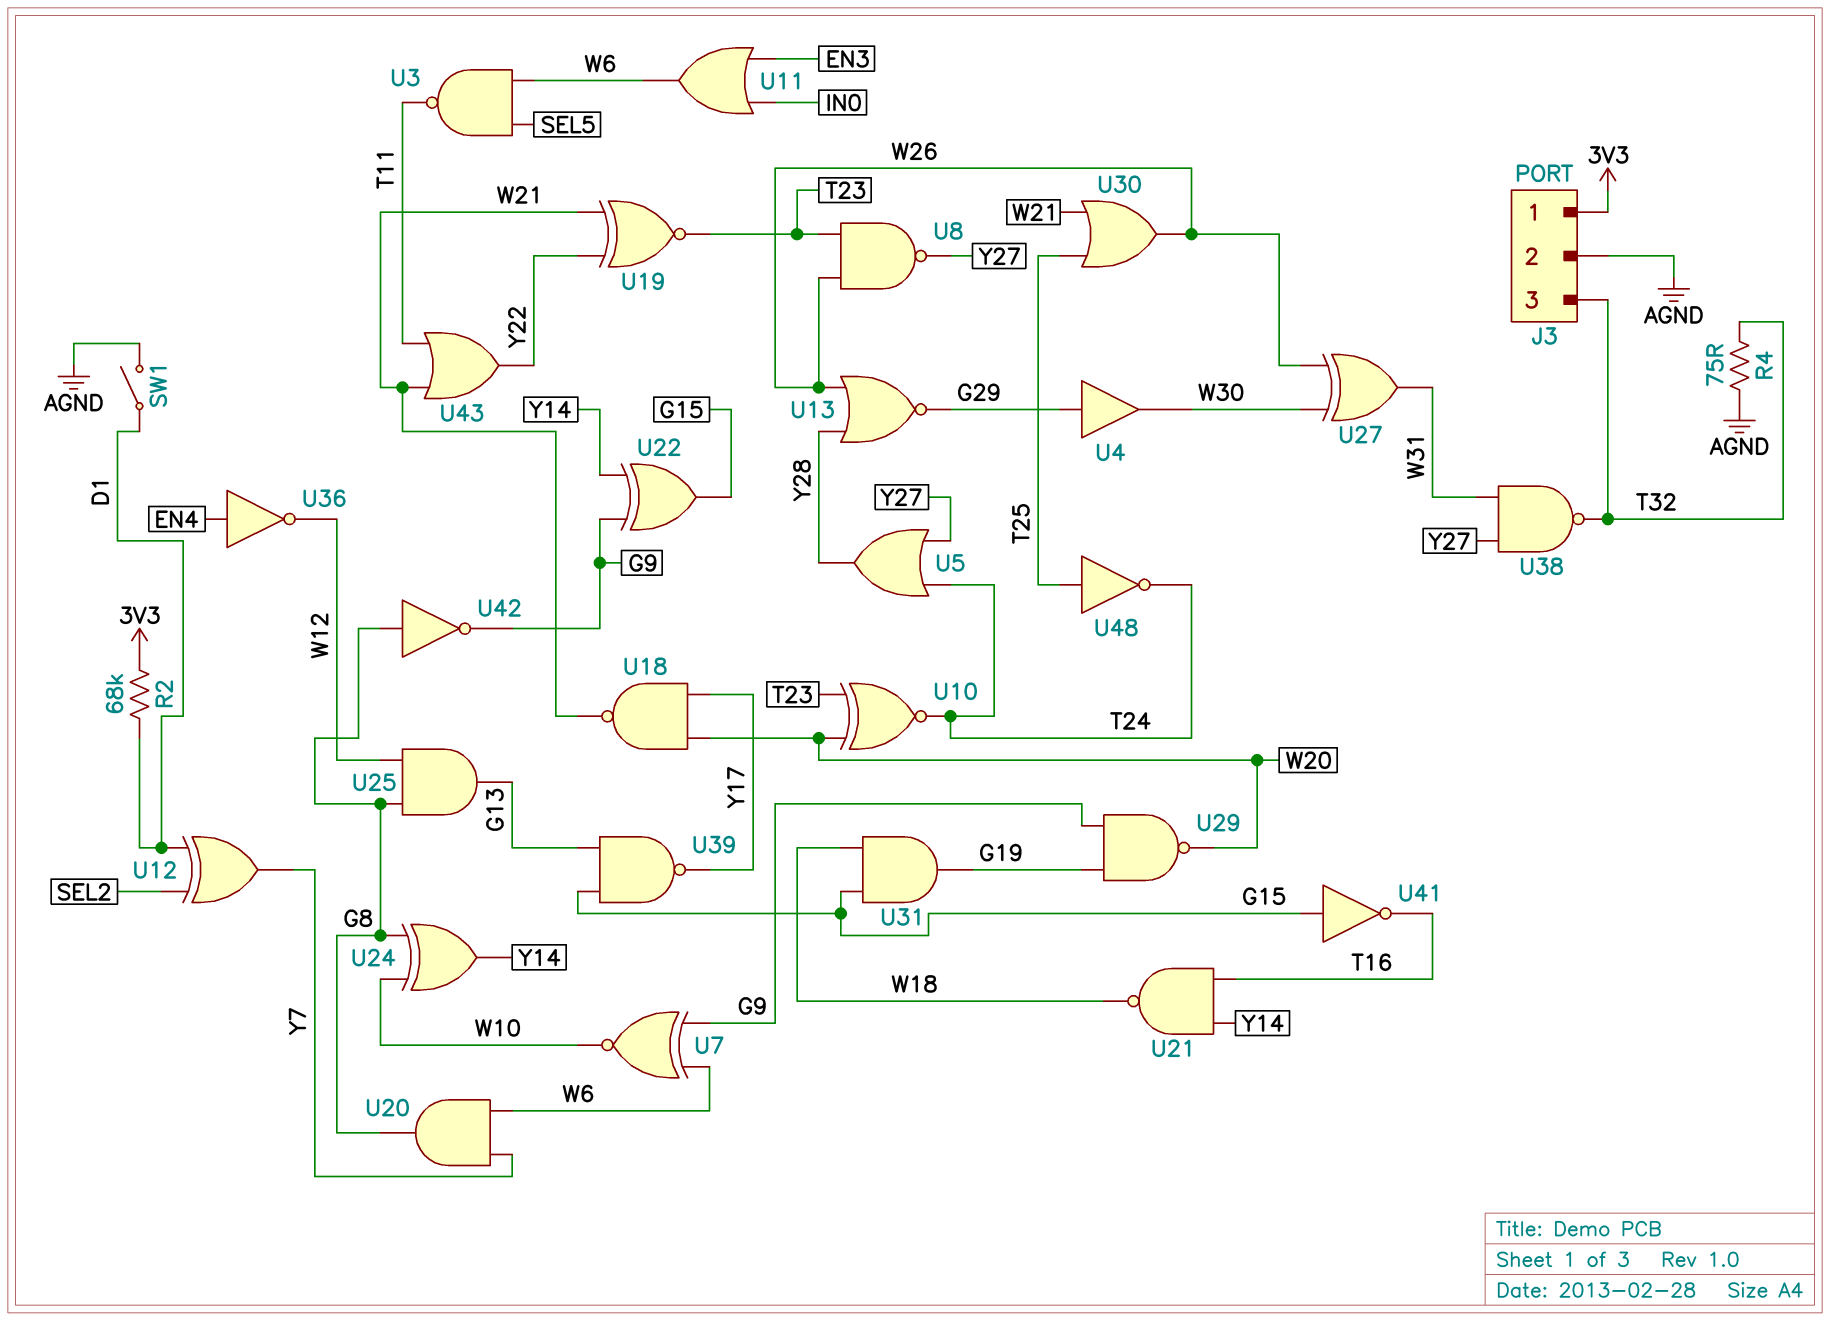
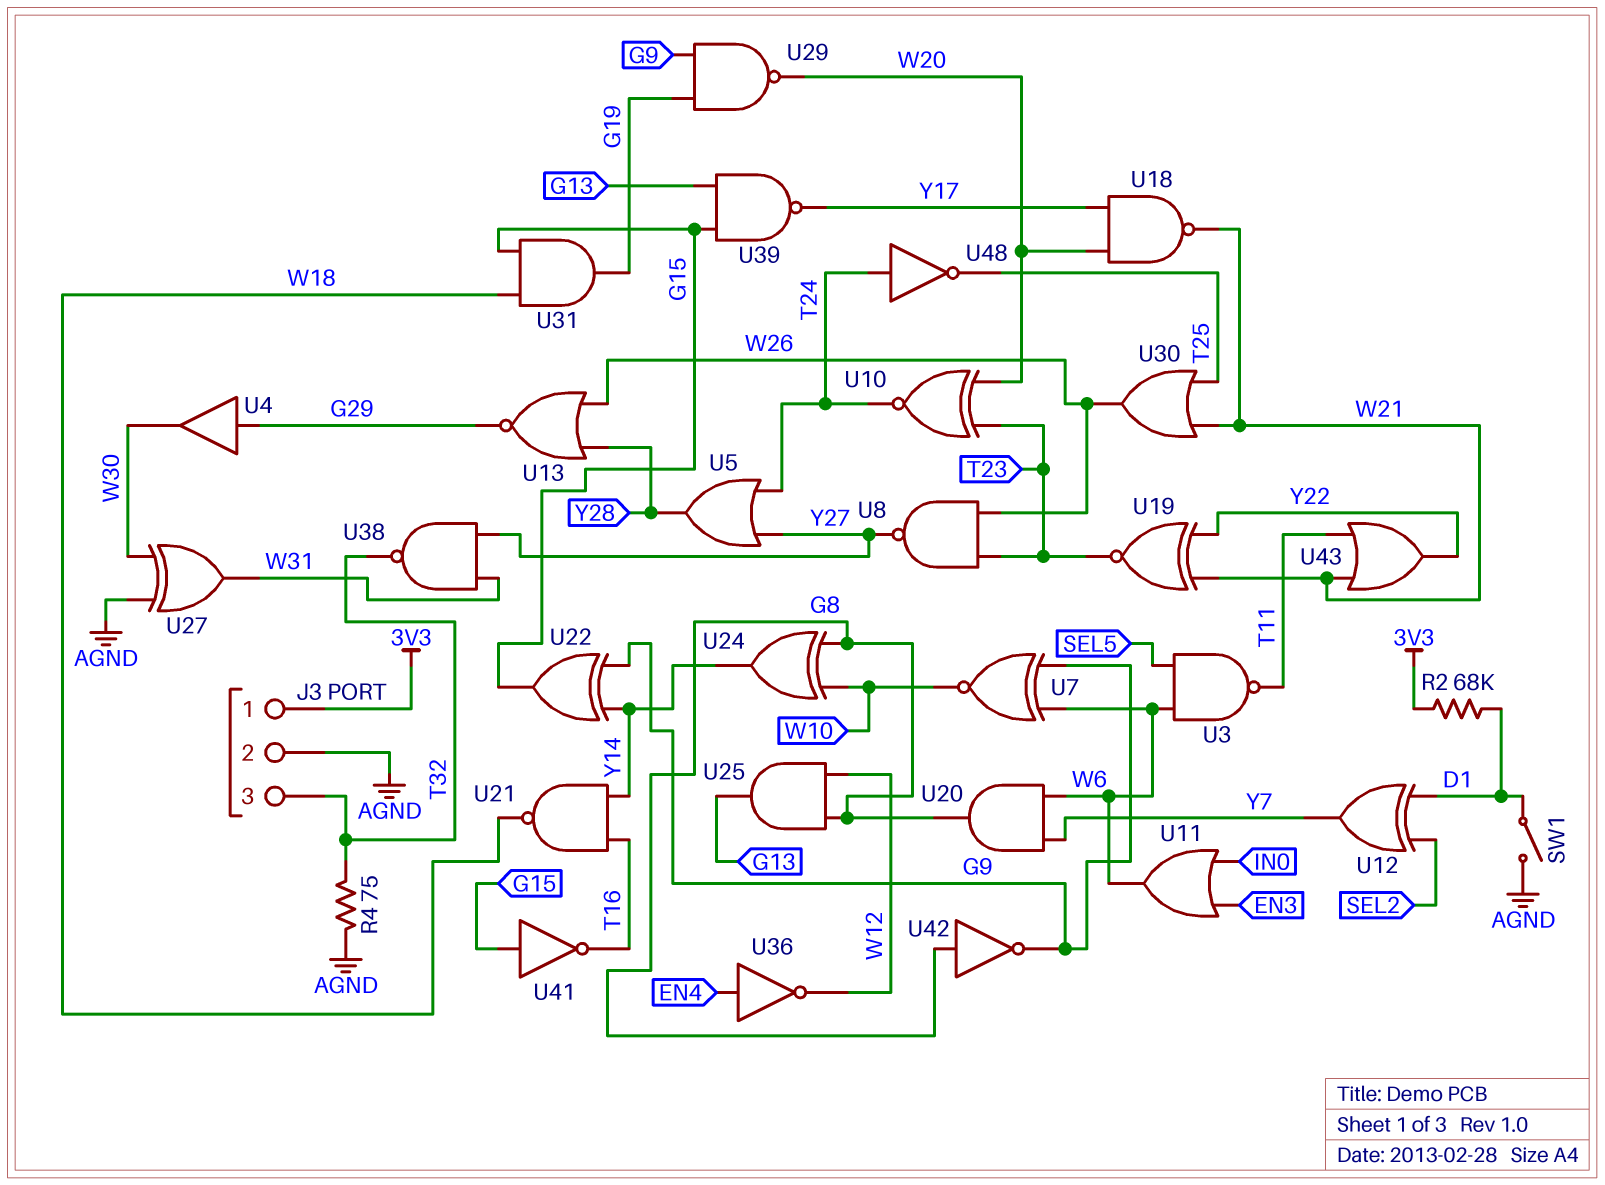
U27: XOR (in W26, in W30, out W31) -> XOR (in AGND, in W30, out W31)
U48: NOT (in T25, out T24) -> NOT (in T24, out T25)

